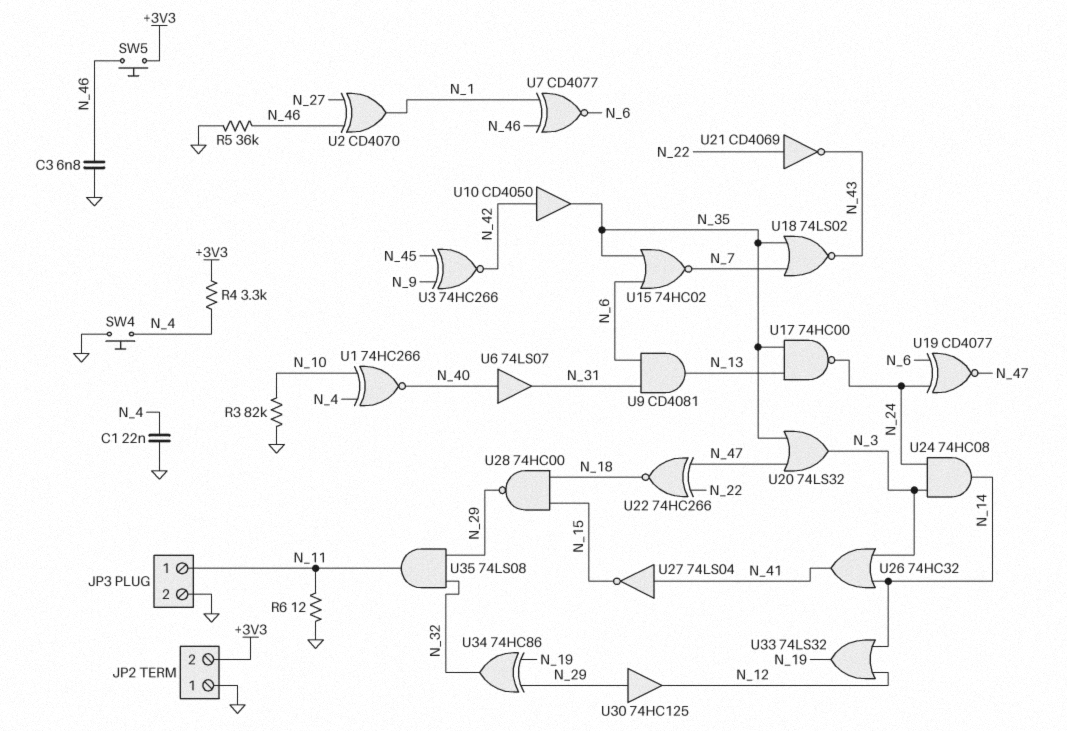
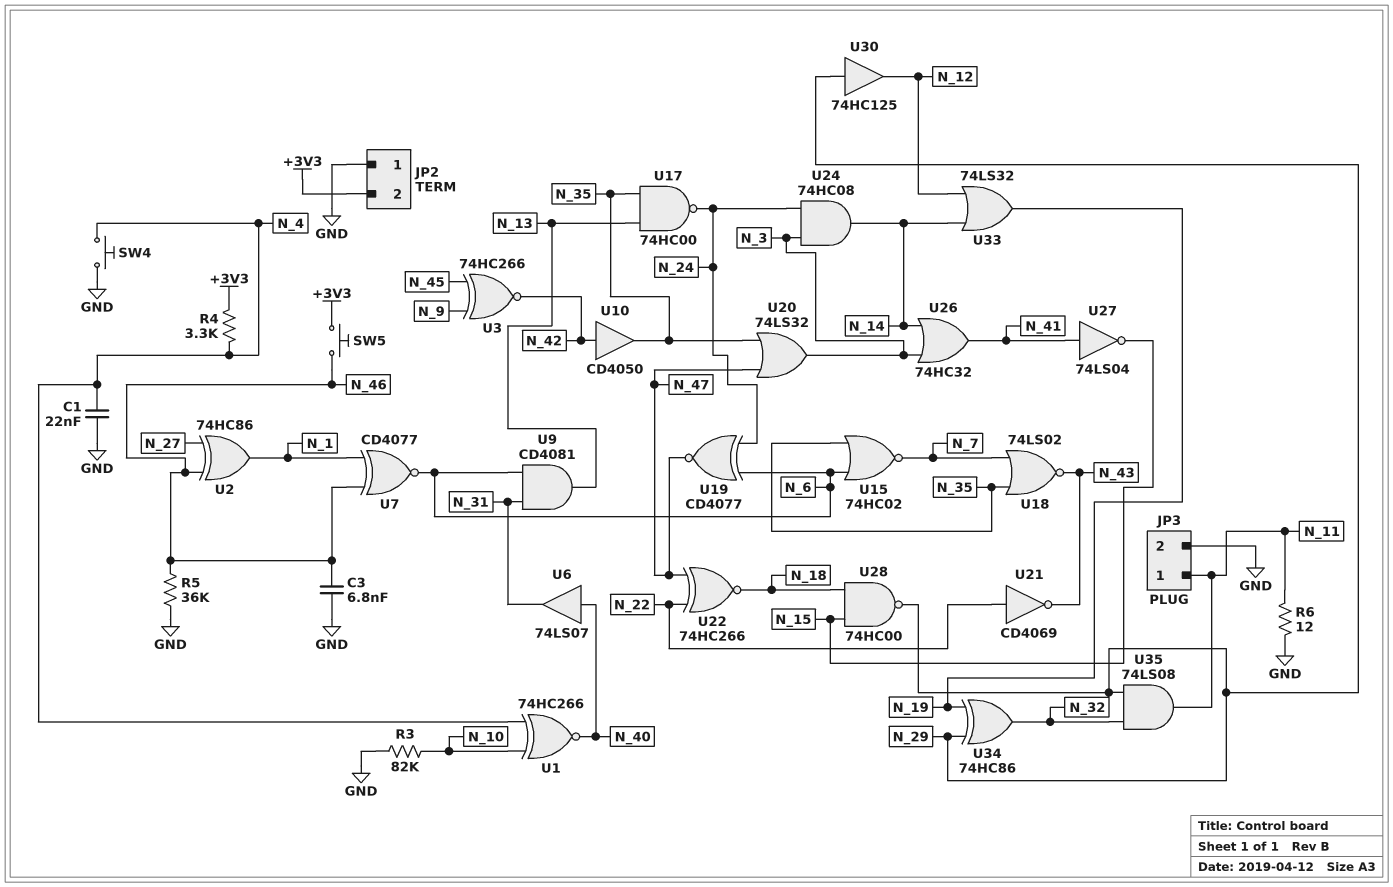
U2: XOR CD4070 (in N_27, in N_46, out N_1) -> XOR 74HC86 (in N_27, in N_46, out N_1)

